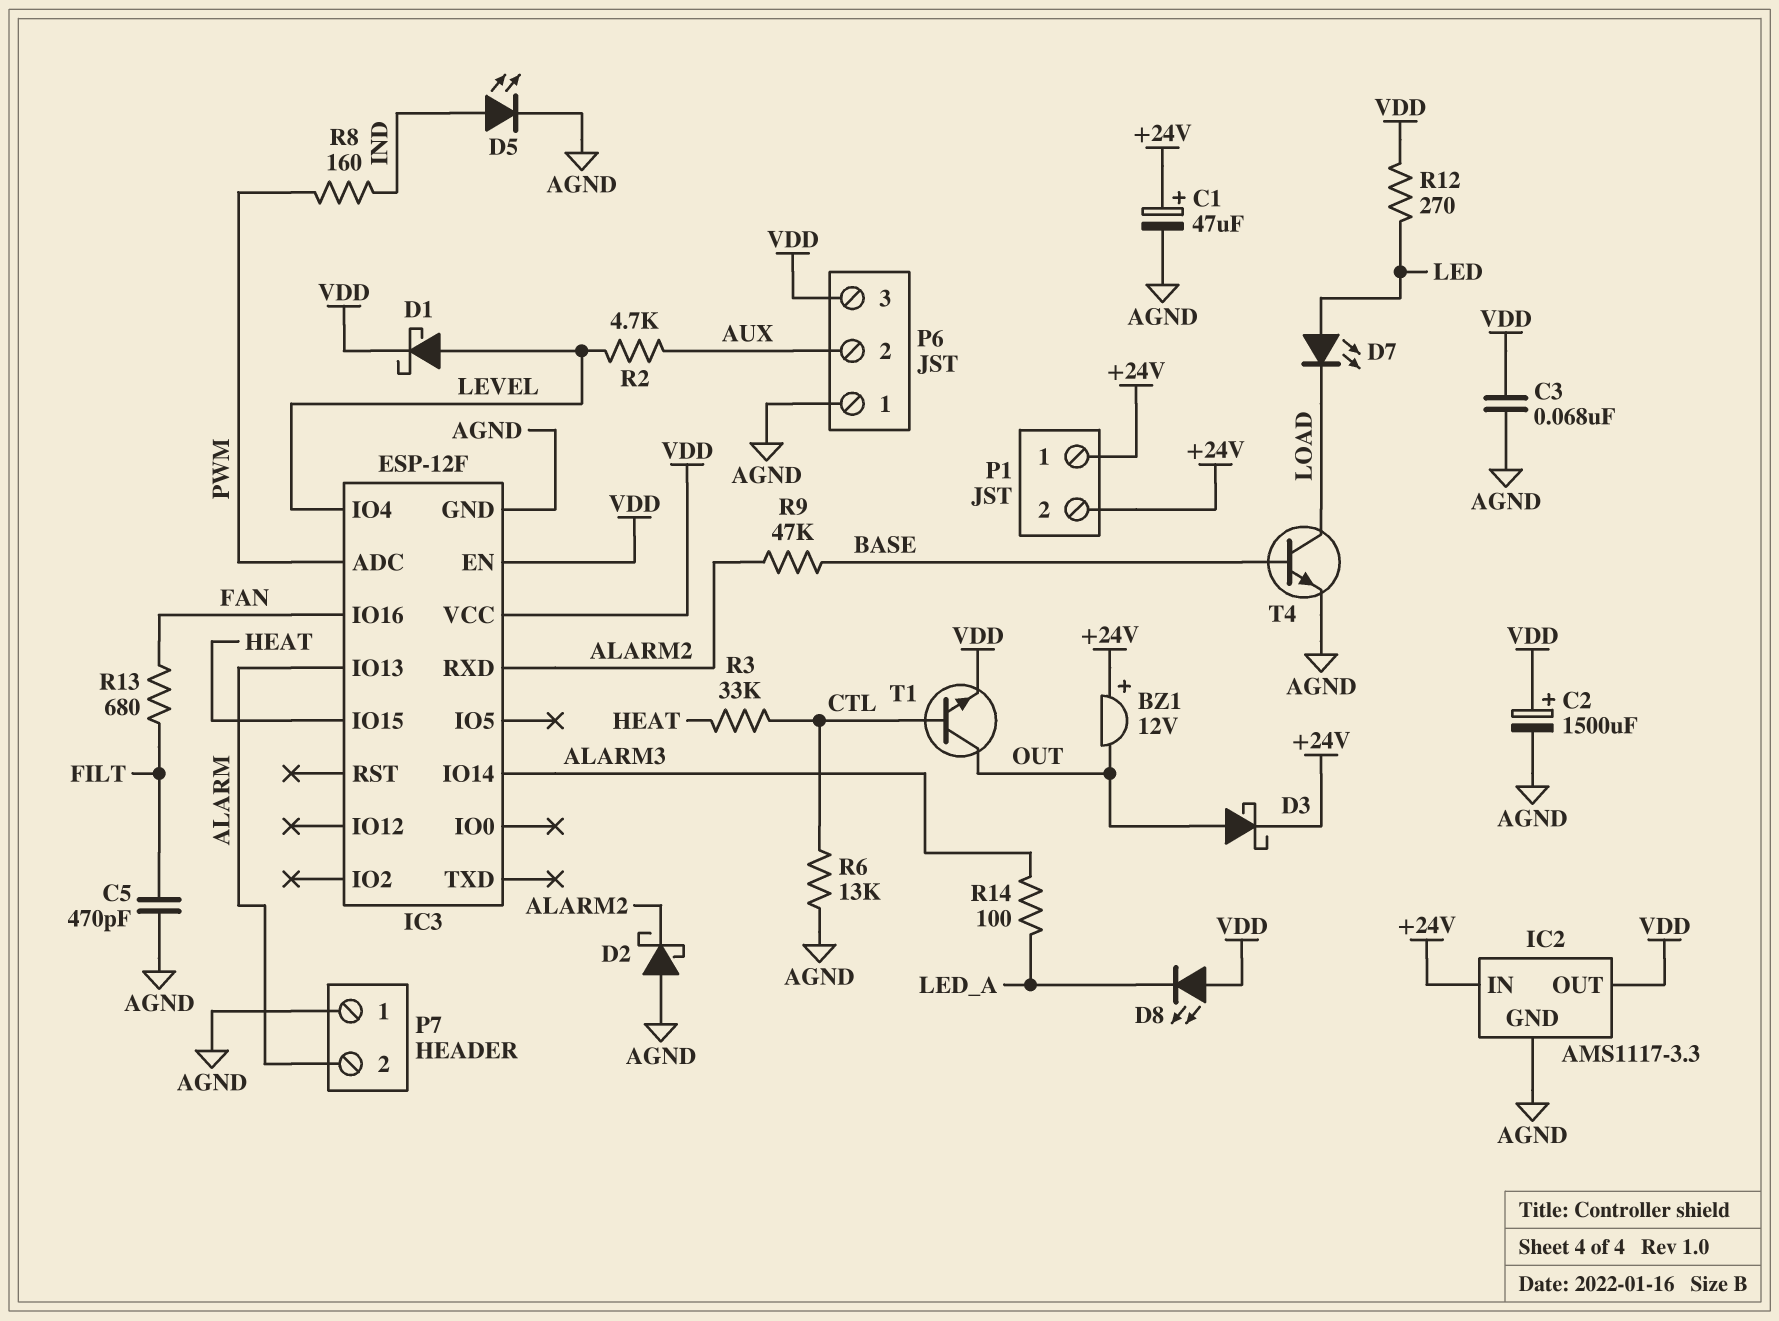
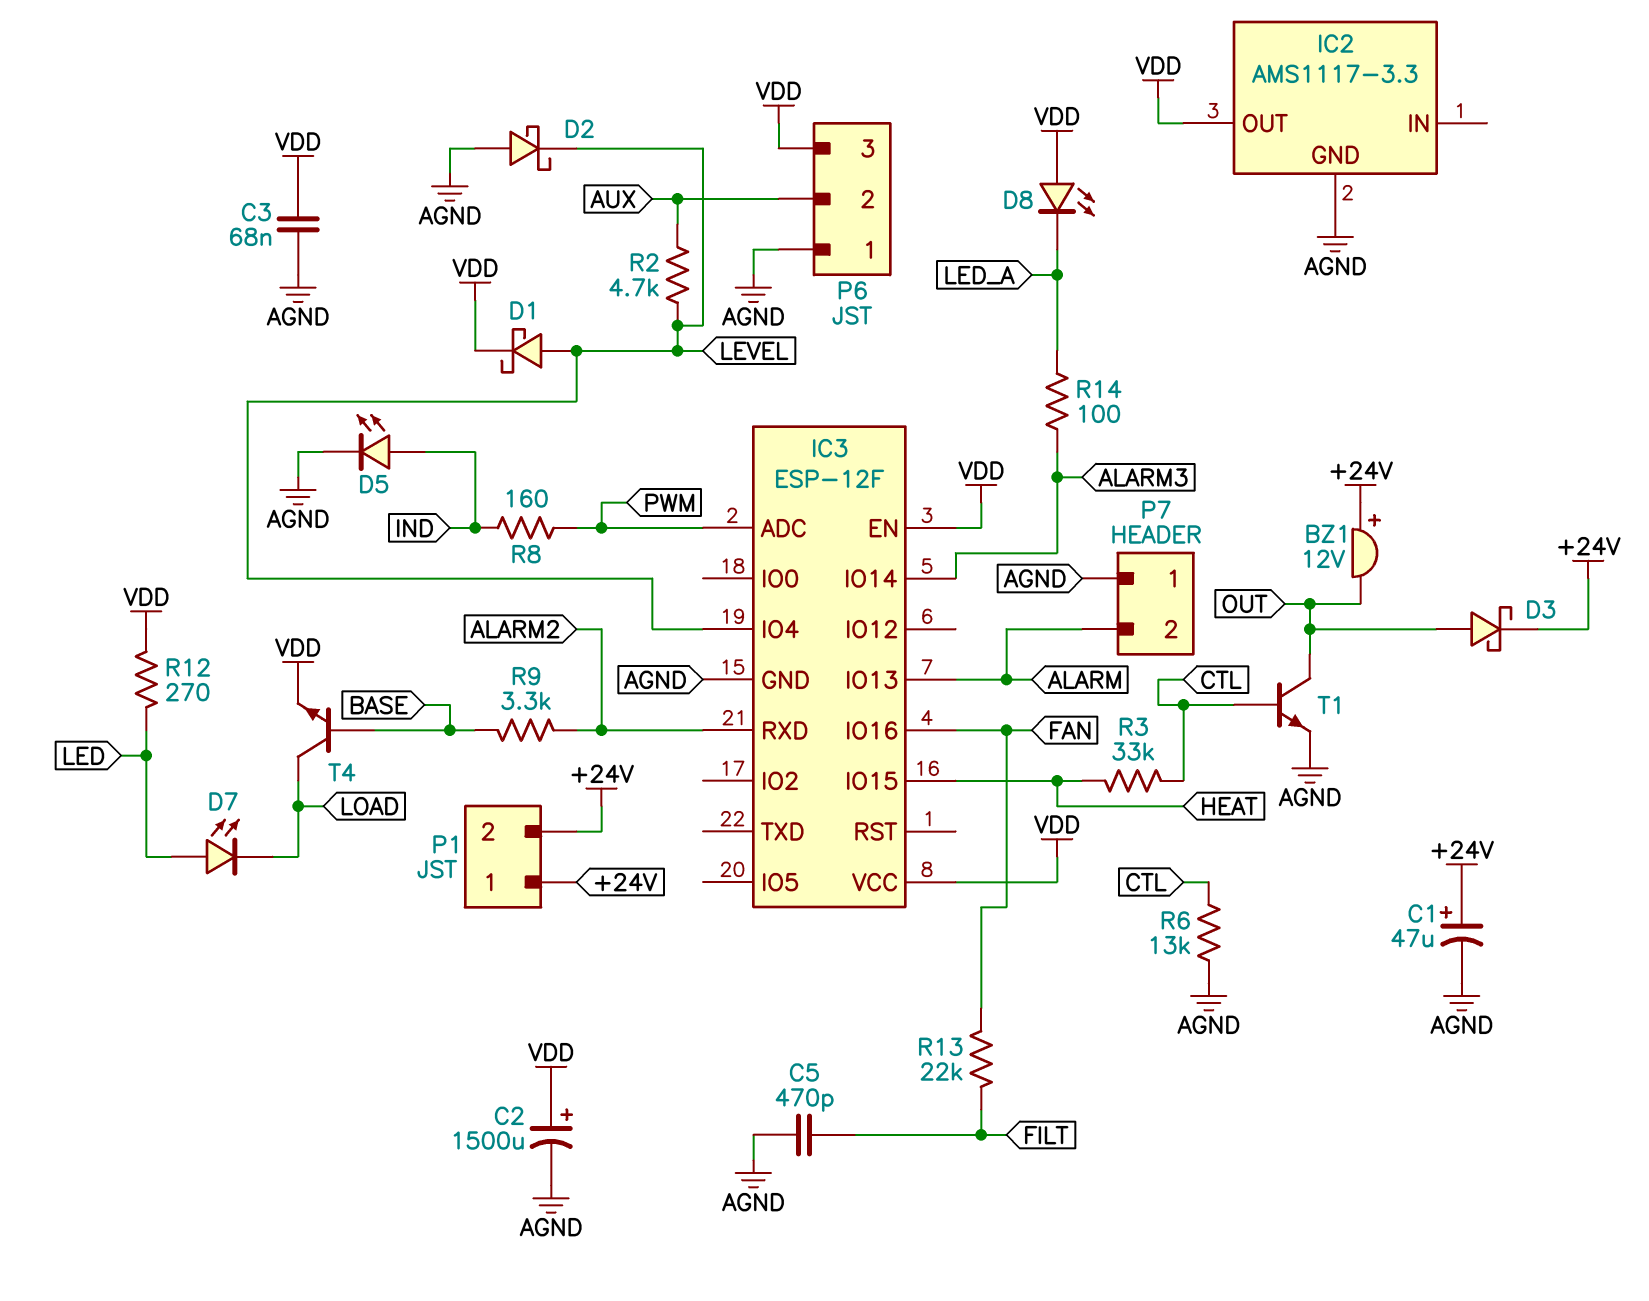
D2: schottky (A AGND, K ALARM2) -> schottky (A AGND, K LEVEL)
IC2 pin IN: +24V -> none
R9: 47k (ALARM2, BASE) -> 3.3k (ALARM2, BASE)
R13: 680 (FAN, FILT) -> 22k (FAN, FILT)
T1: NPN (B CTL, C OUT, E VDD) -> NPN (B CTL, C OUT, E AGND)
T4: NPN (B BASE, C LOAD, E AGND) -> NPN (B BASE, C LOAD, E VDD)

